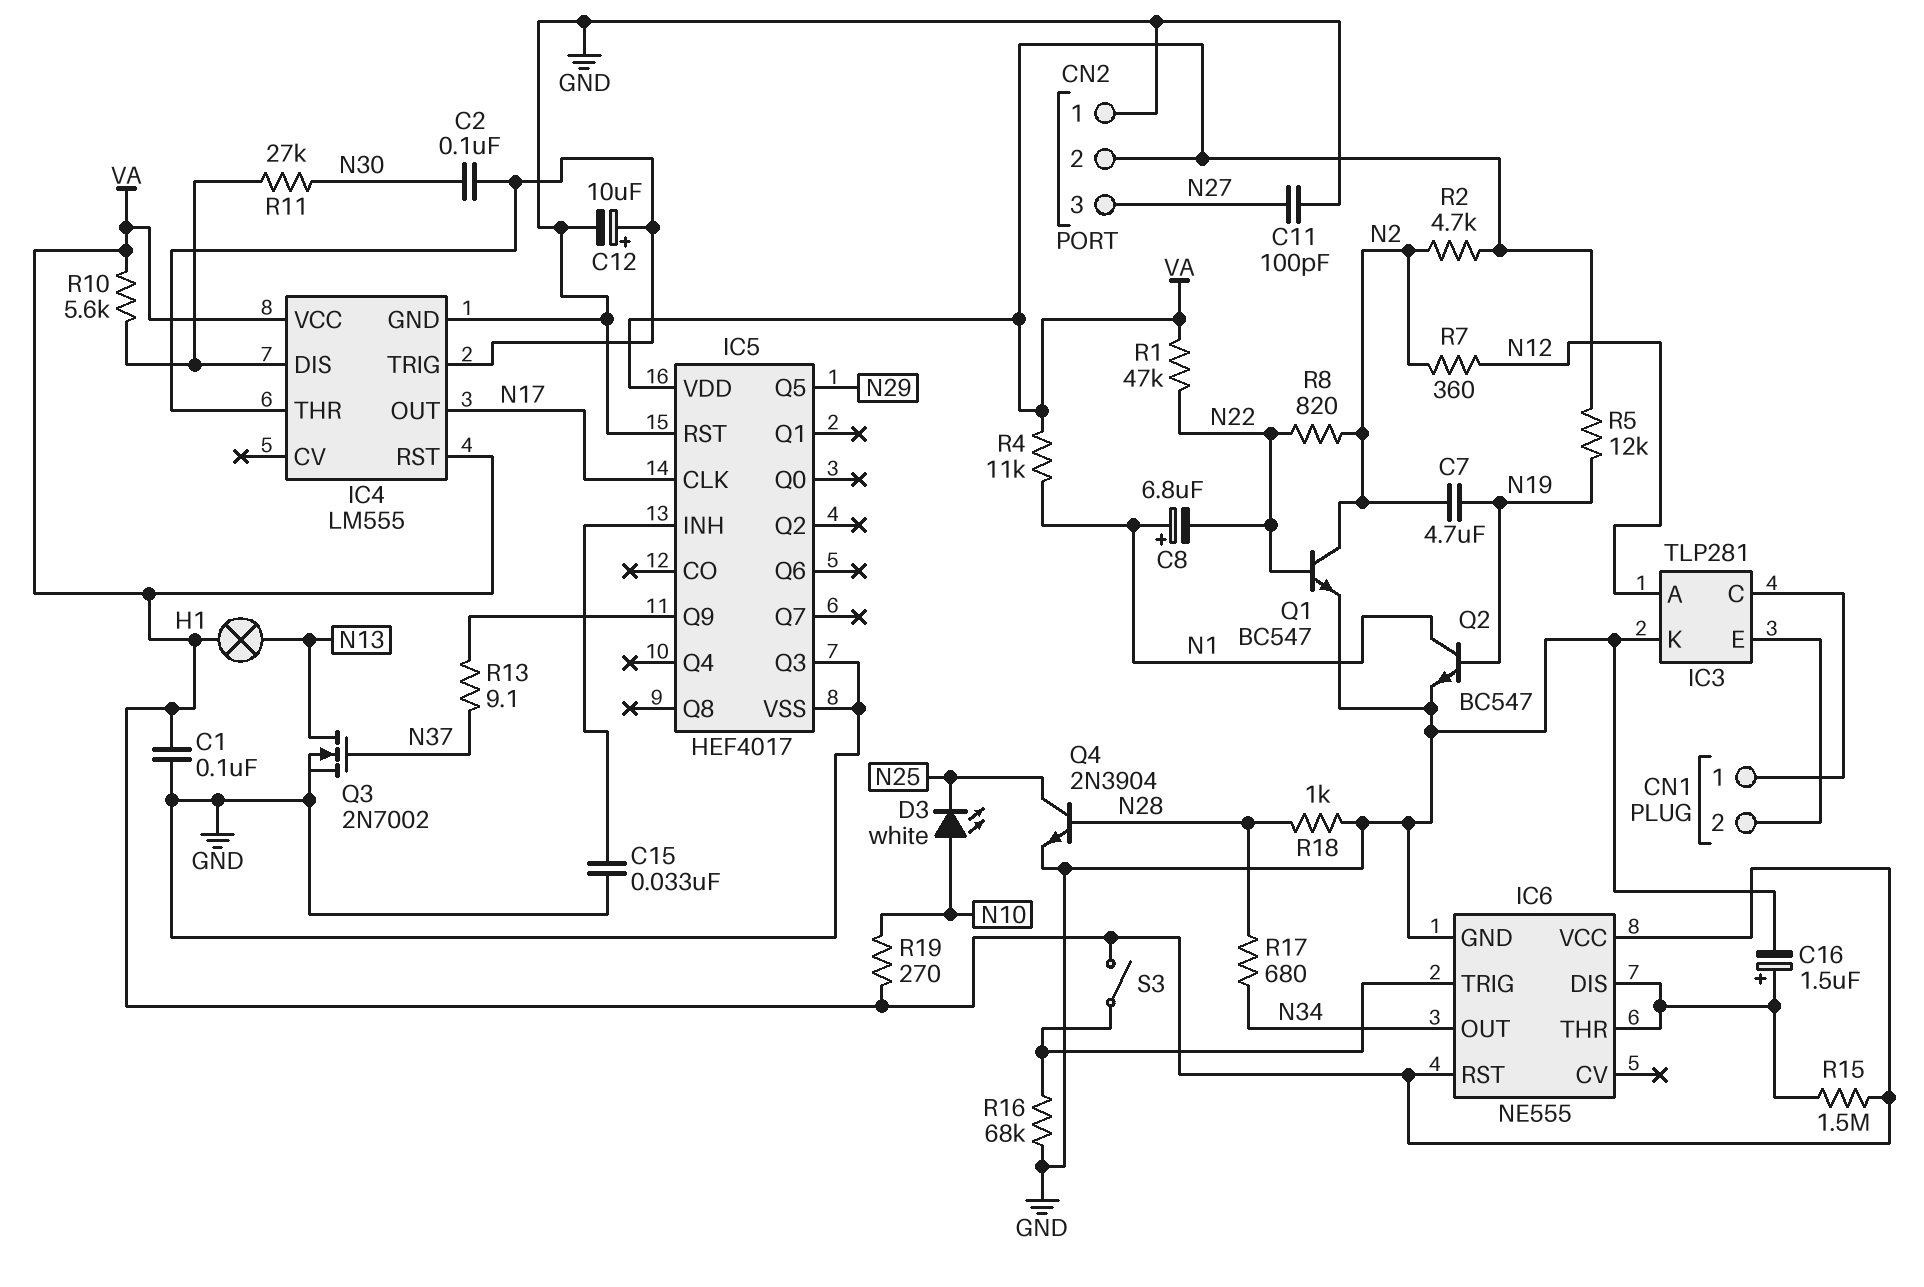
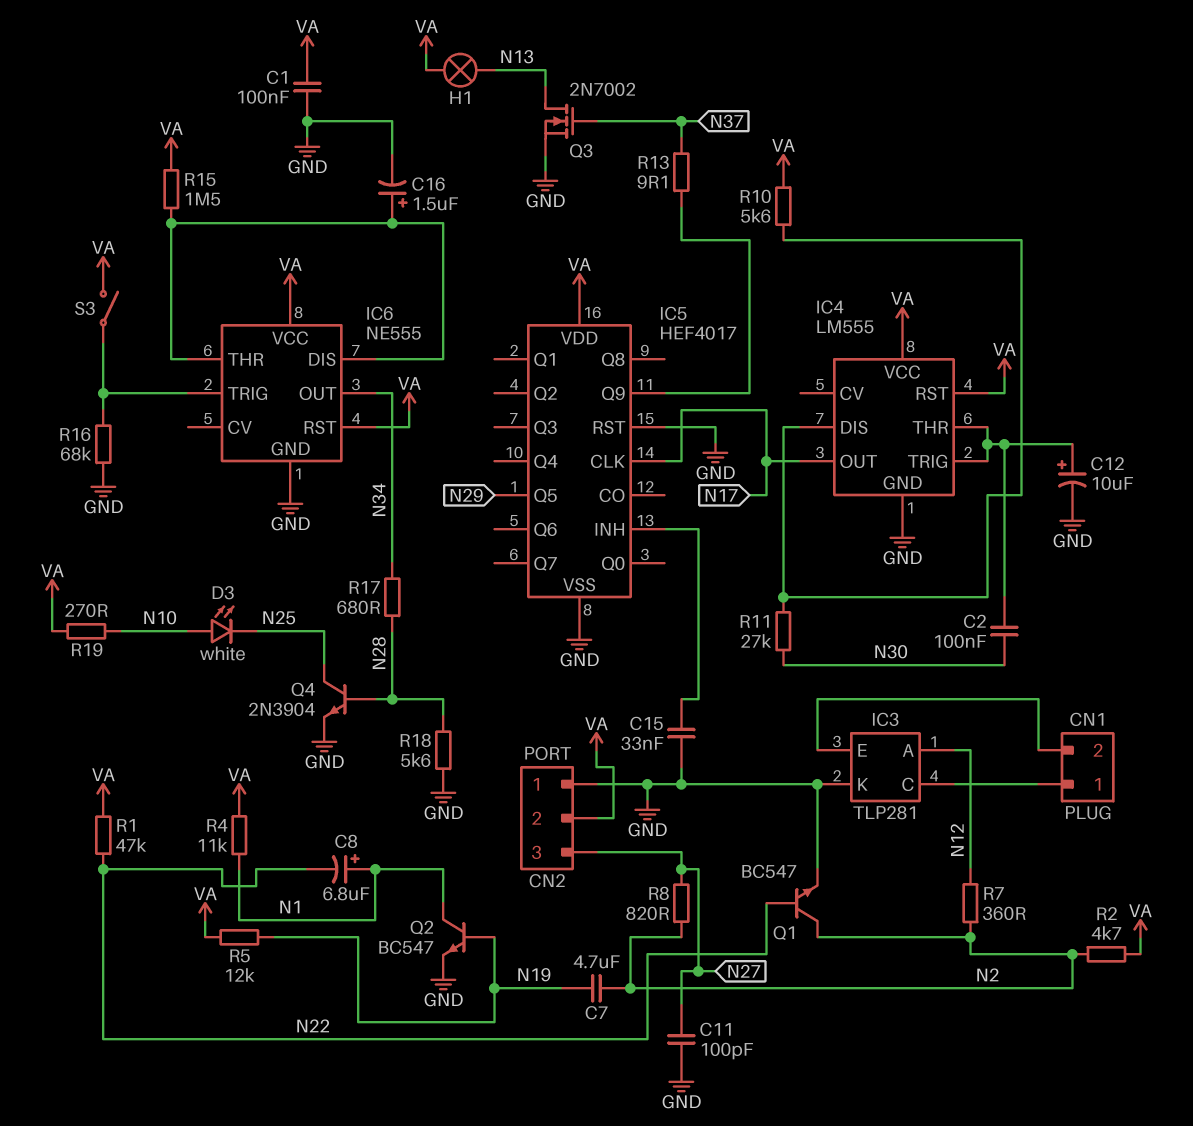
IC5 pin Q3: GND -> none
R8: 820 (N2, N22) -> 820 (N2, N27)
R18: 1k (GND, N28) -> 5.6k (GND, N28)

